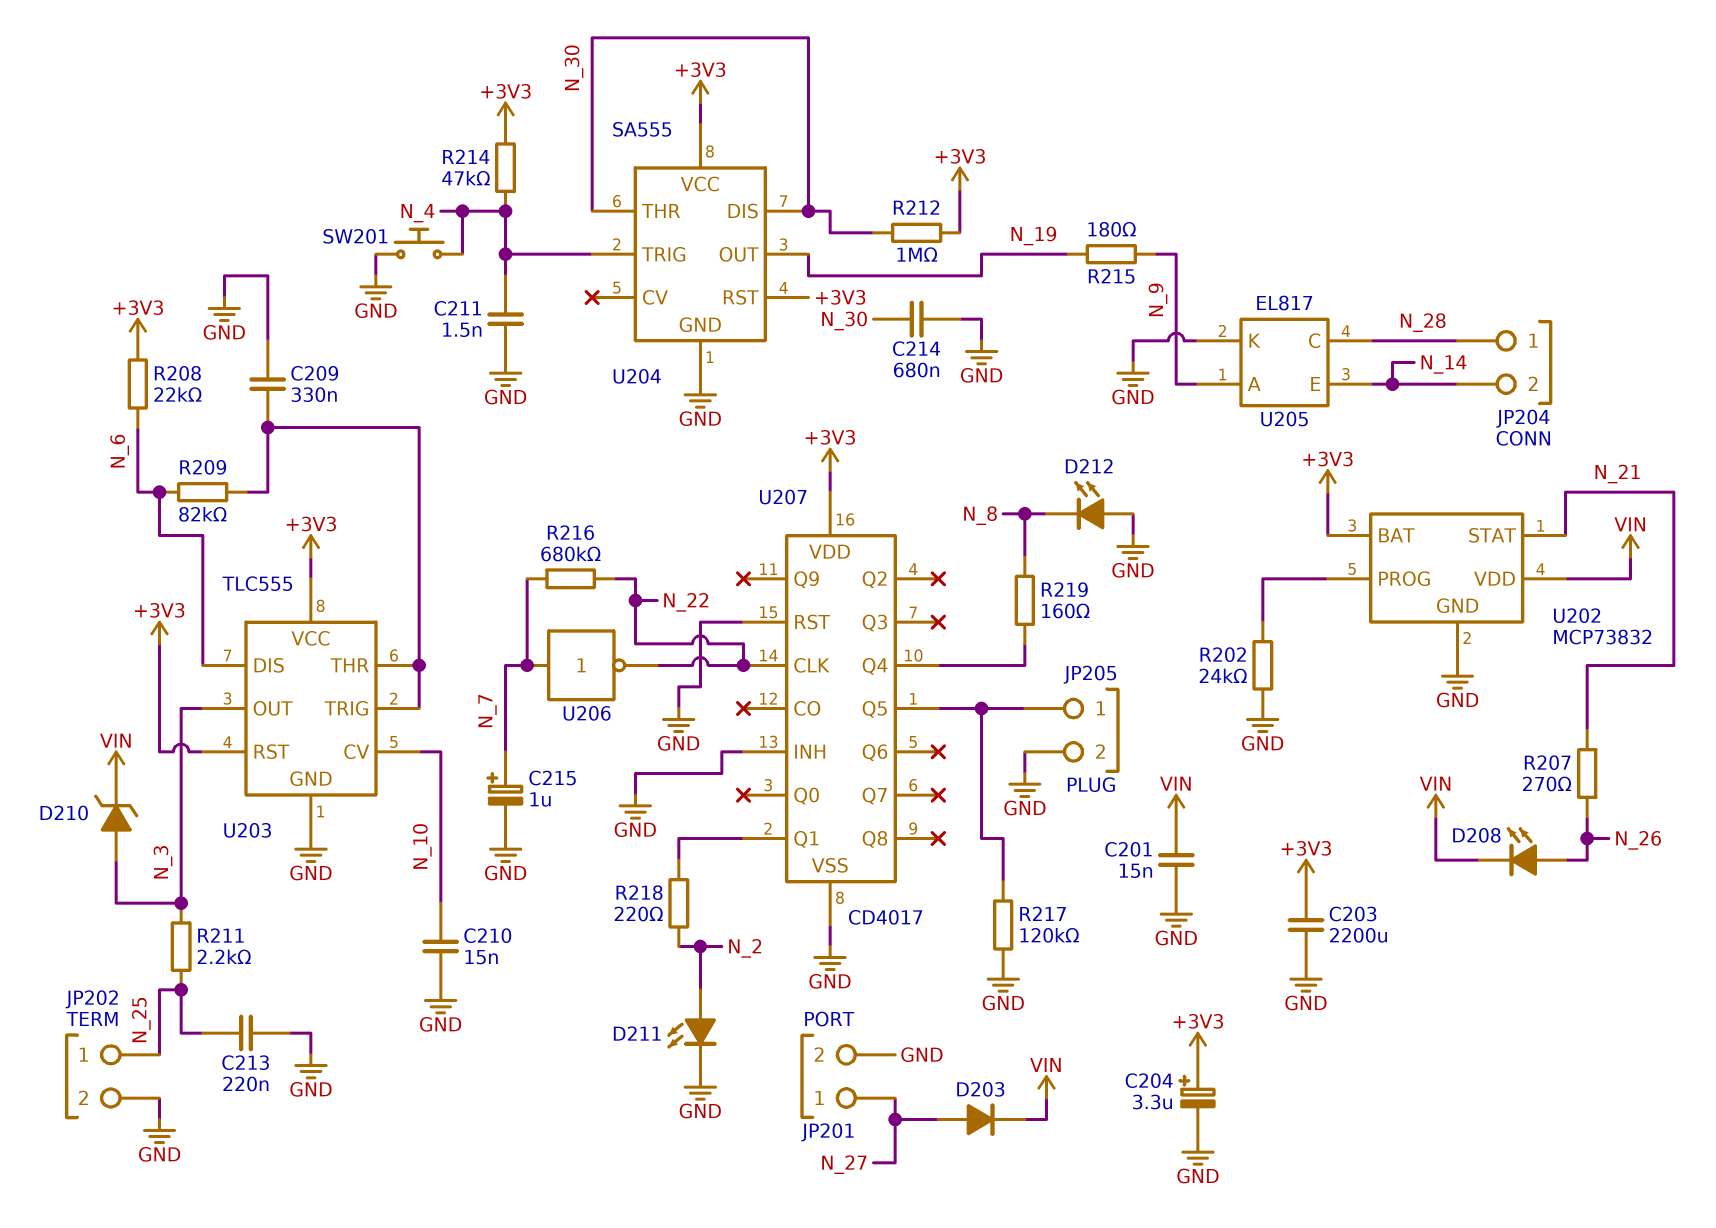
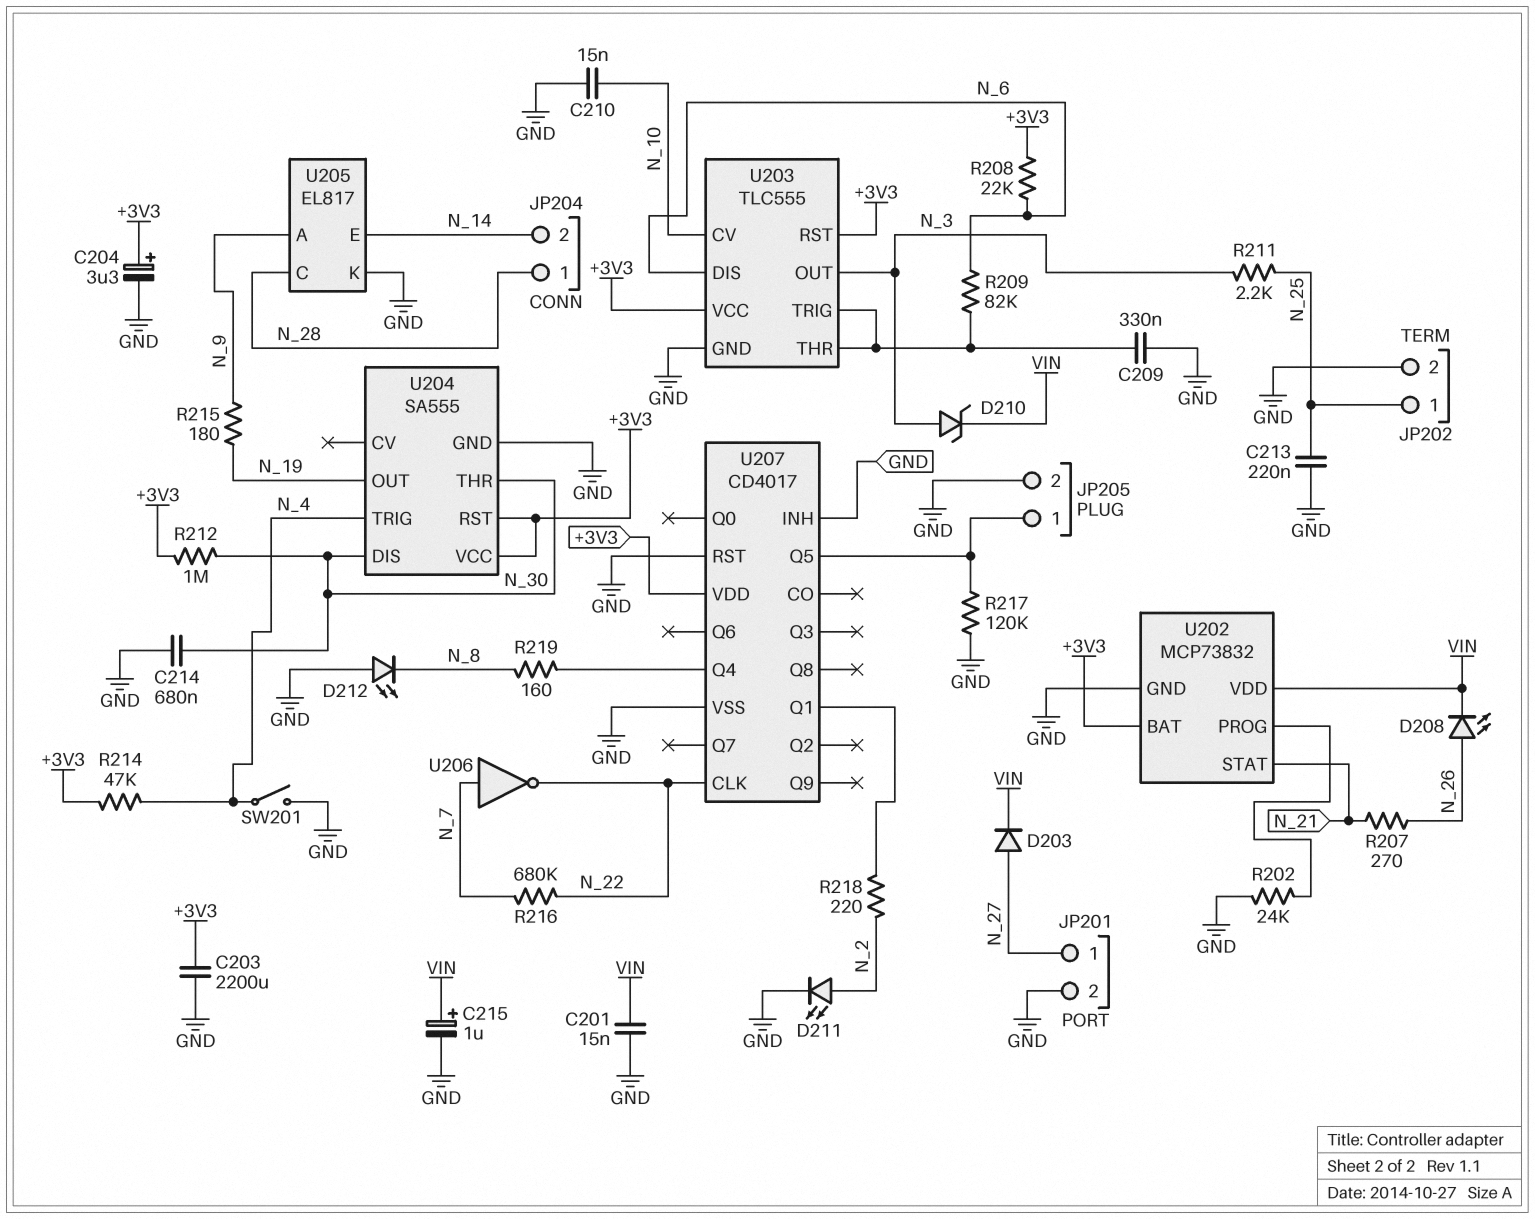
C211: 1.5nF (GND, N_4) -> none
C215: 1uF (plus N_7, minus GND) -> 1uF (plus VIN, minus GND)
SW201: button (GND, N_4) -> switch (GND, N_4)

